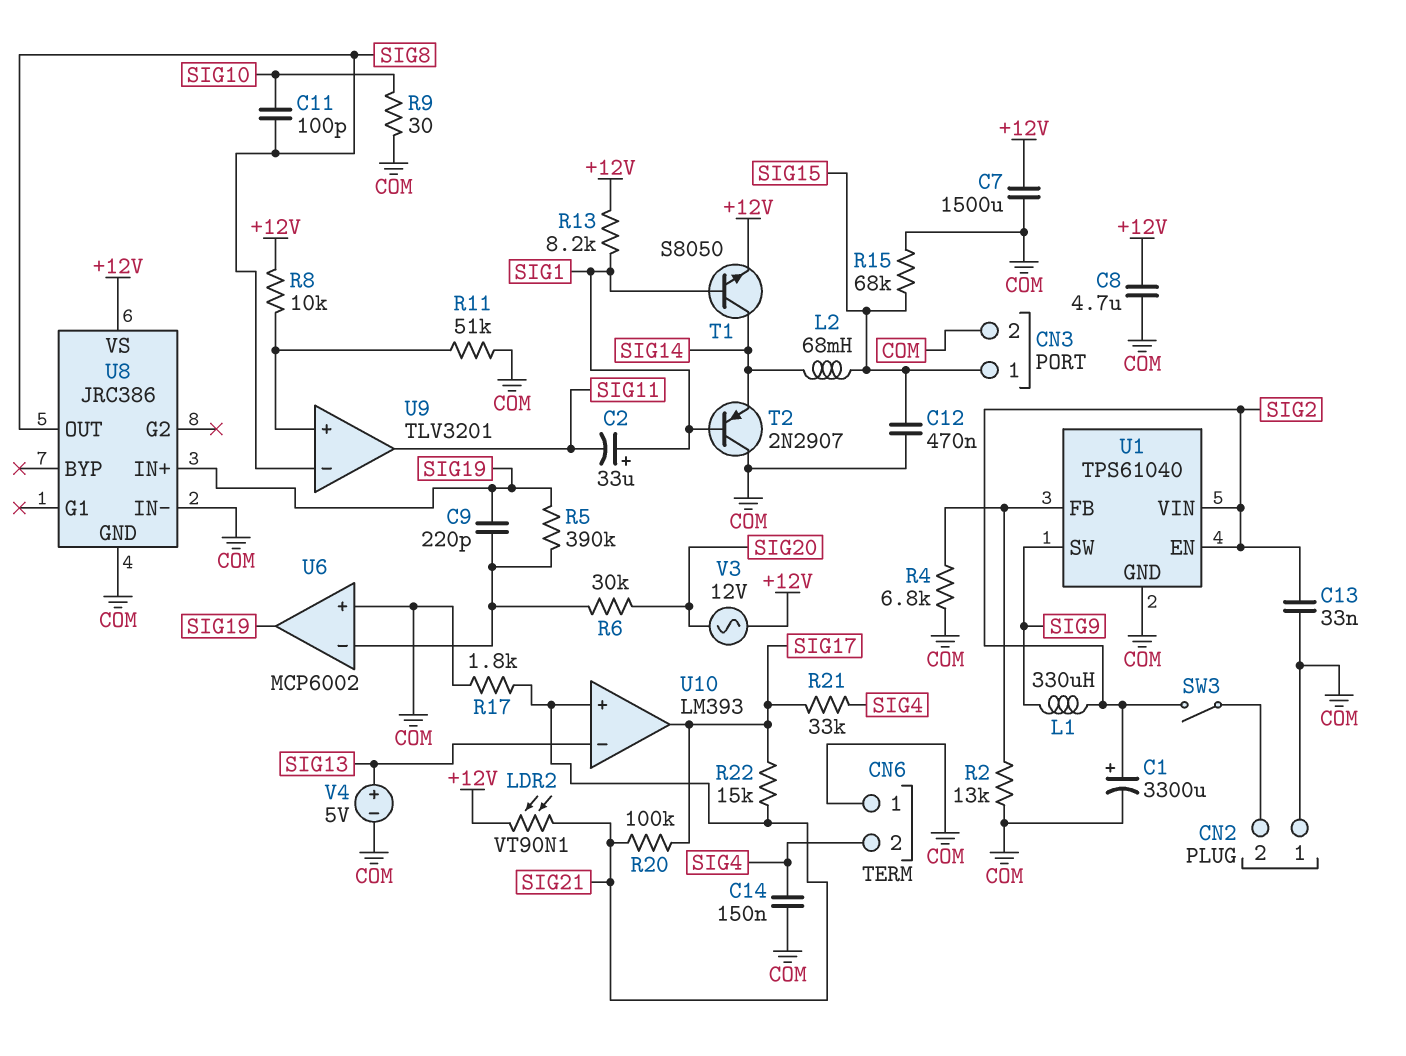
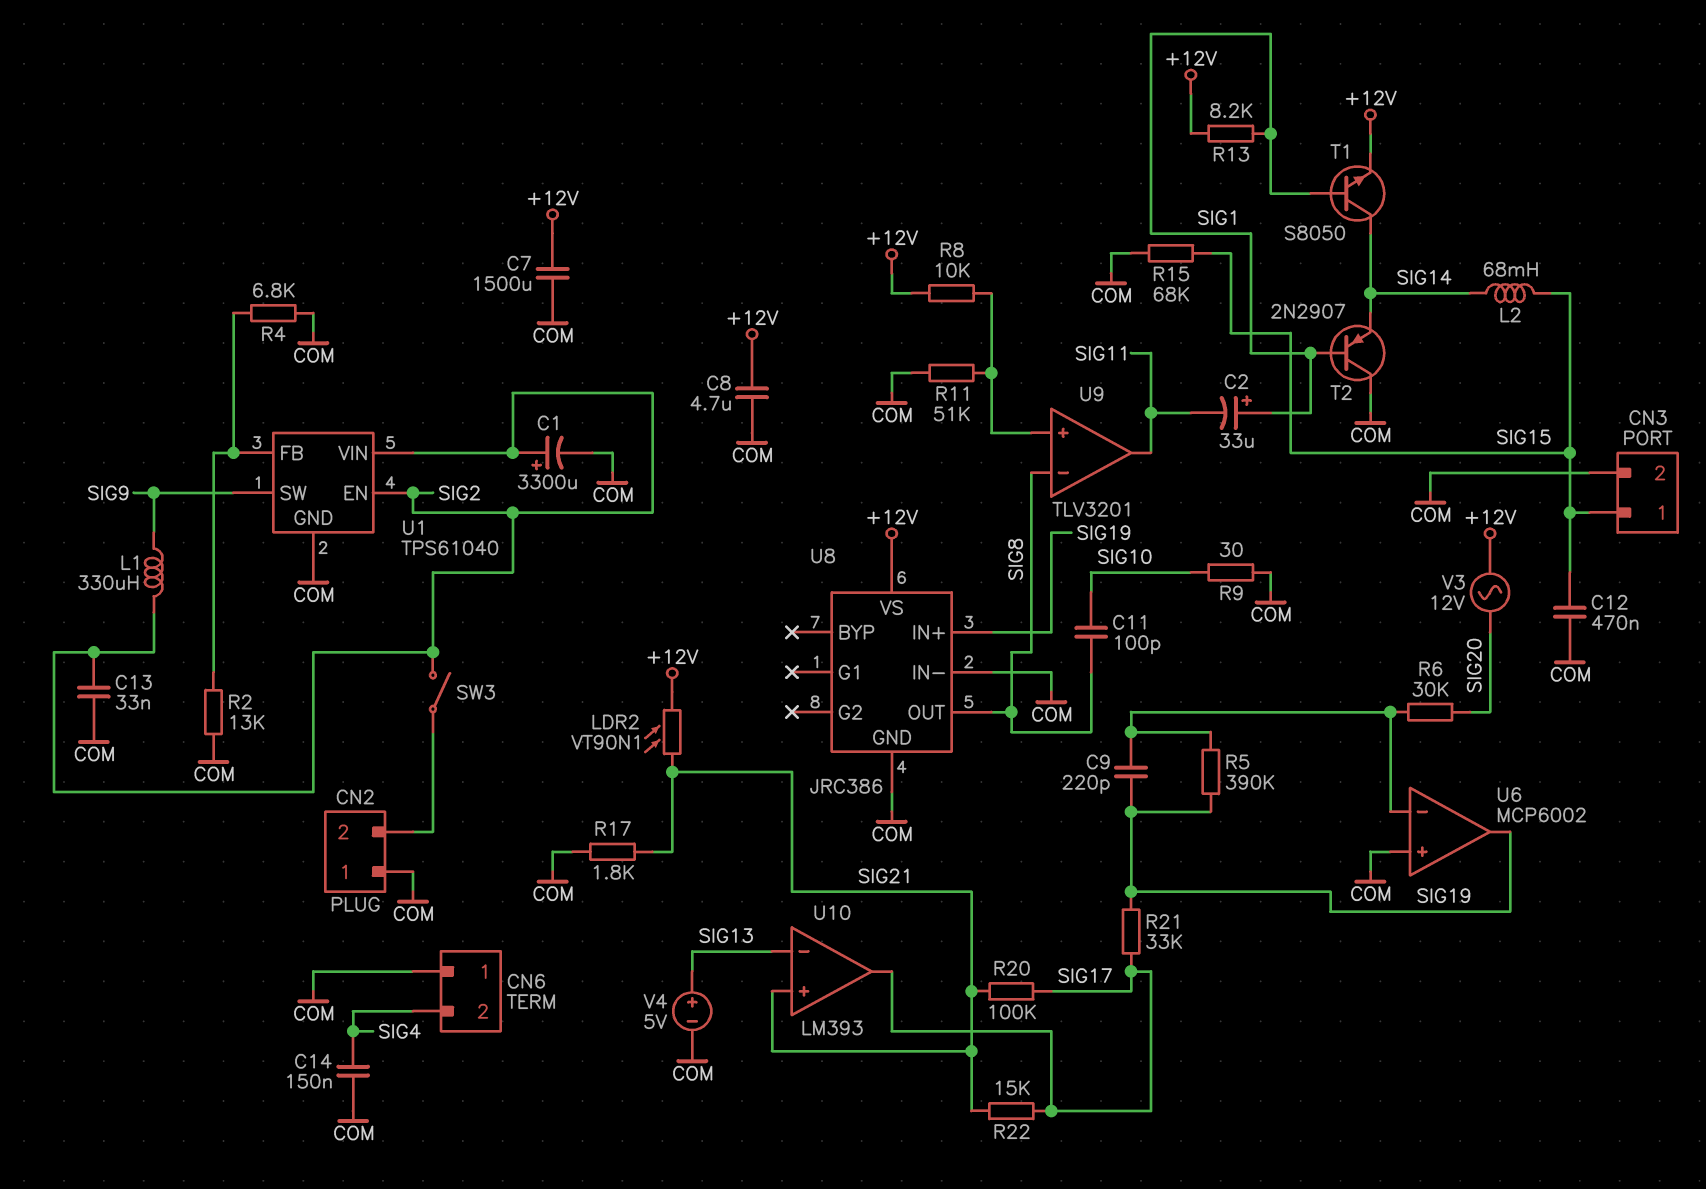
R21: 33k (SIG4, SIG17) -> 33k (SIG17, SIG19)

